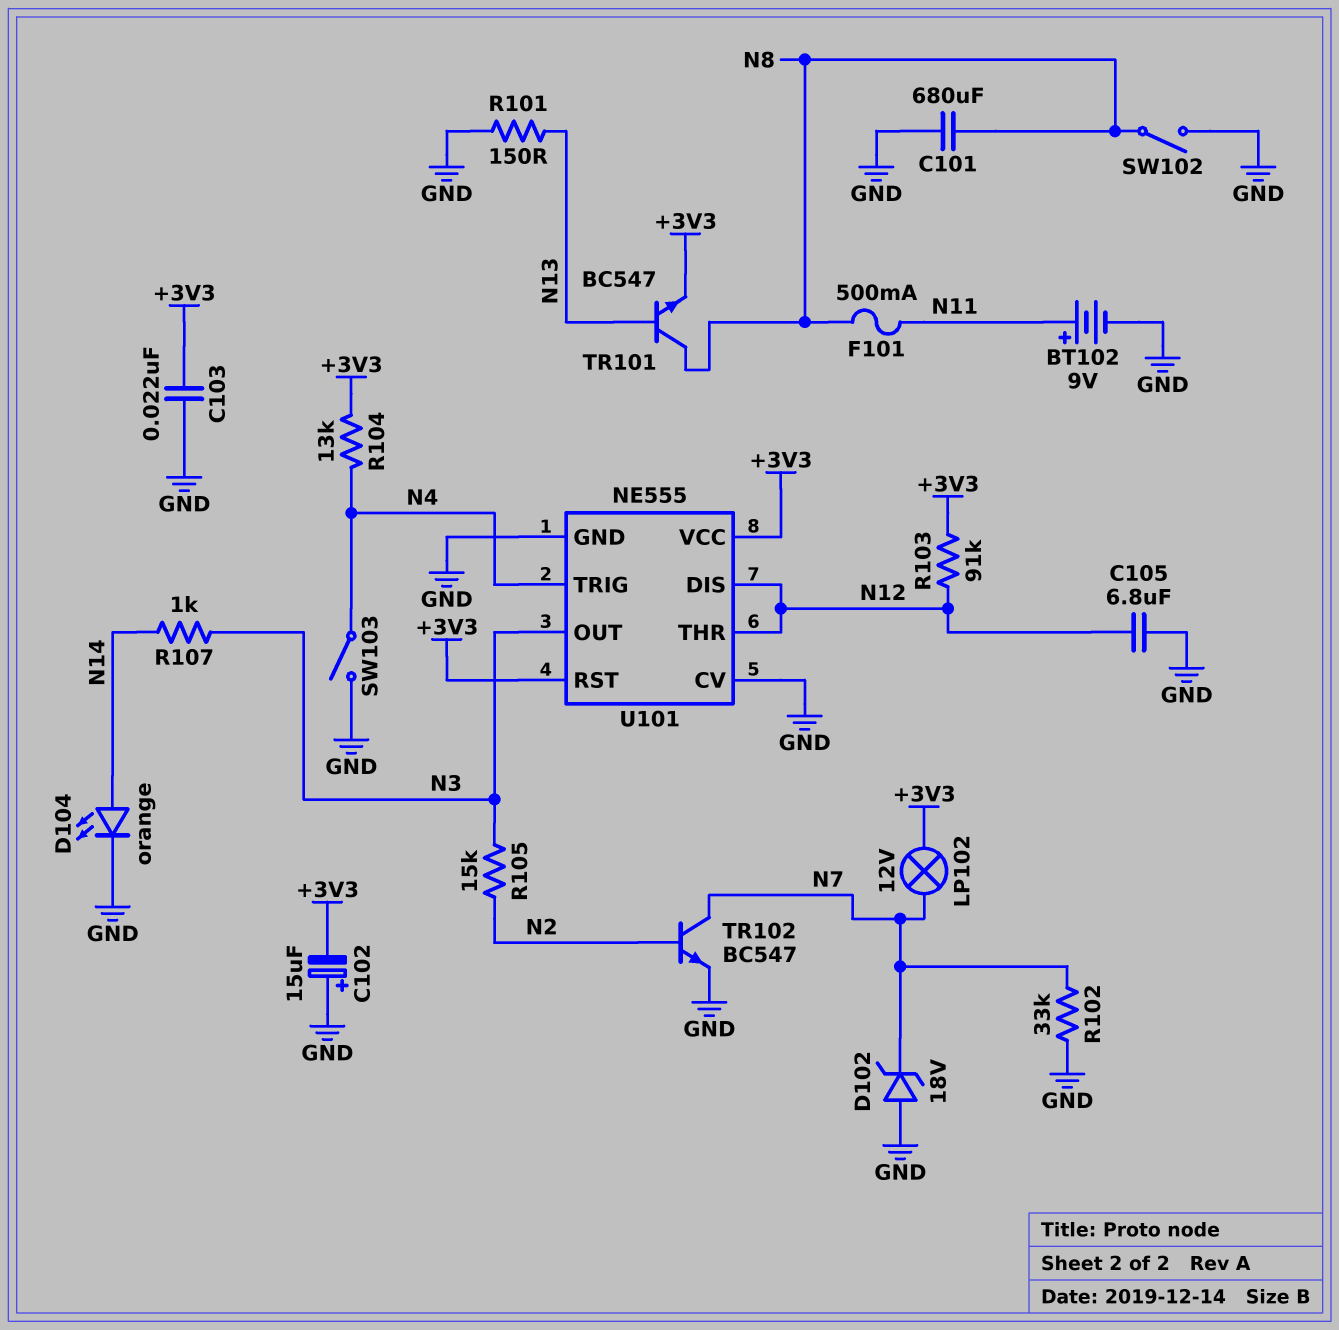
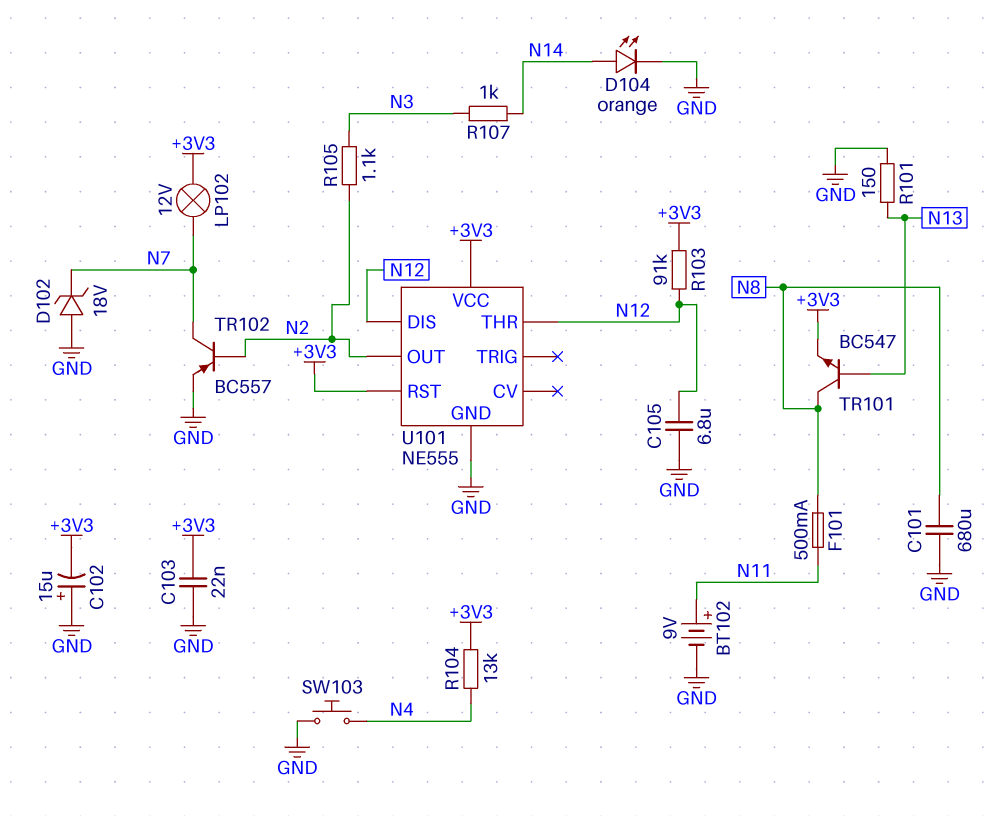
R102: 33k (GND, N7) -> none
R105: 15k (N2, N3) -> 1.1k (N2, N3)
SW102: switch (GND, N8) -> none
SW103: switch (GND, N4) -> button (GND, N4)
TR102: NPN BC547 (B N2, C N7, E GND) -> PNP BC557 (B N2, C N7, E GND)
U101 pin CV: GND -> none
U101 pin OUT: N3 -> N2
U101 pin TRIG: N4 -> none

